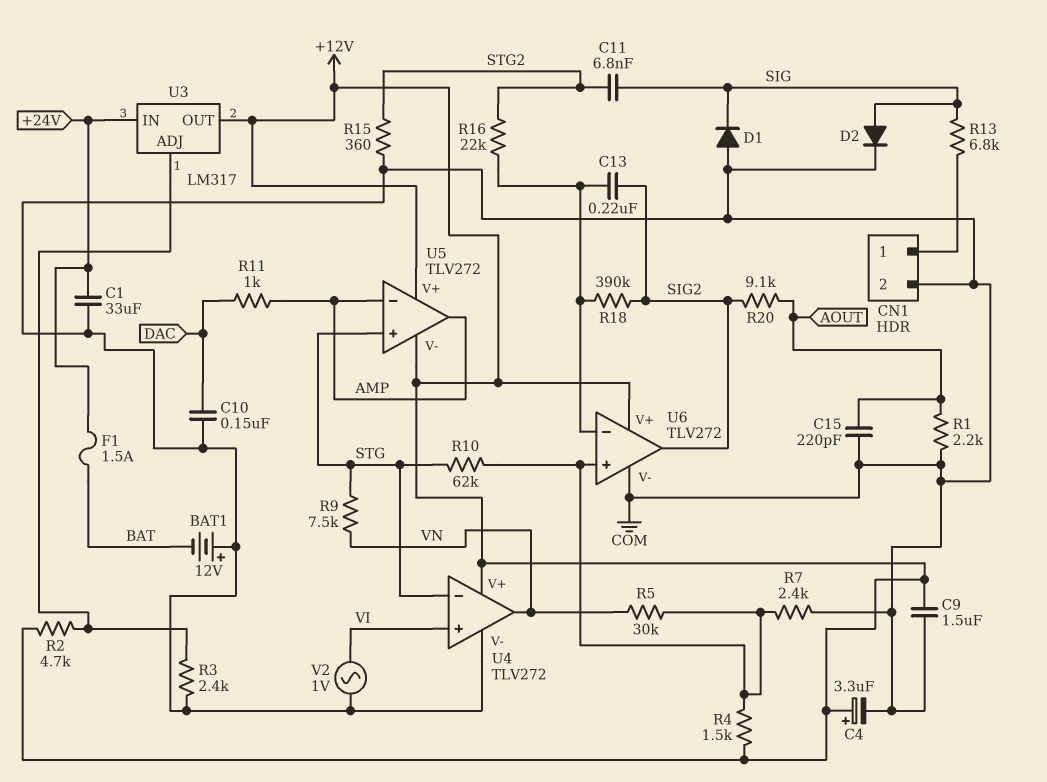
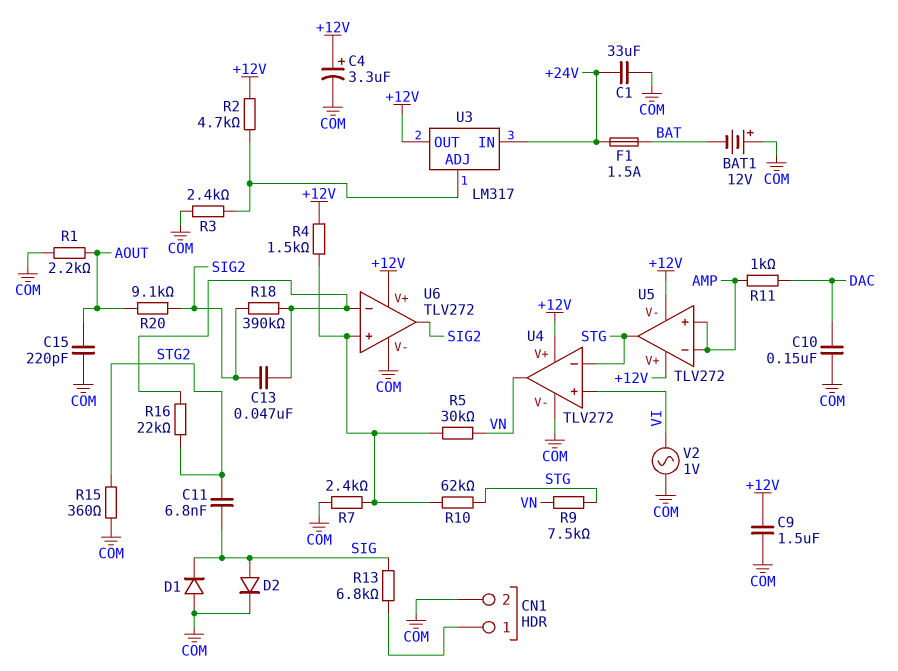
C13: 220nF (SIG2, U6/in-) -> 47nF (SIG2, U6/in-)
U5 pin in+: STG -> AMP
U5 pin out: AMP -> STG

